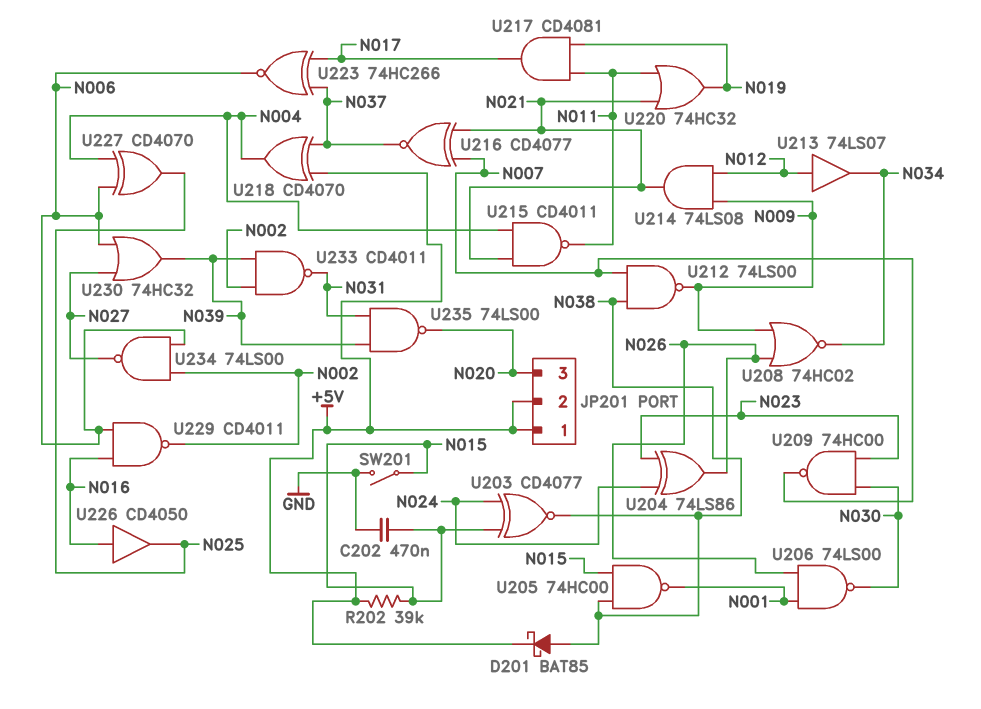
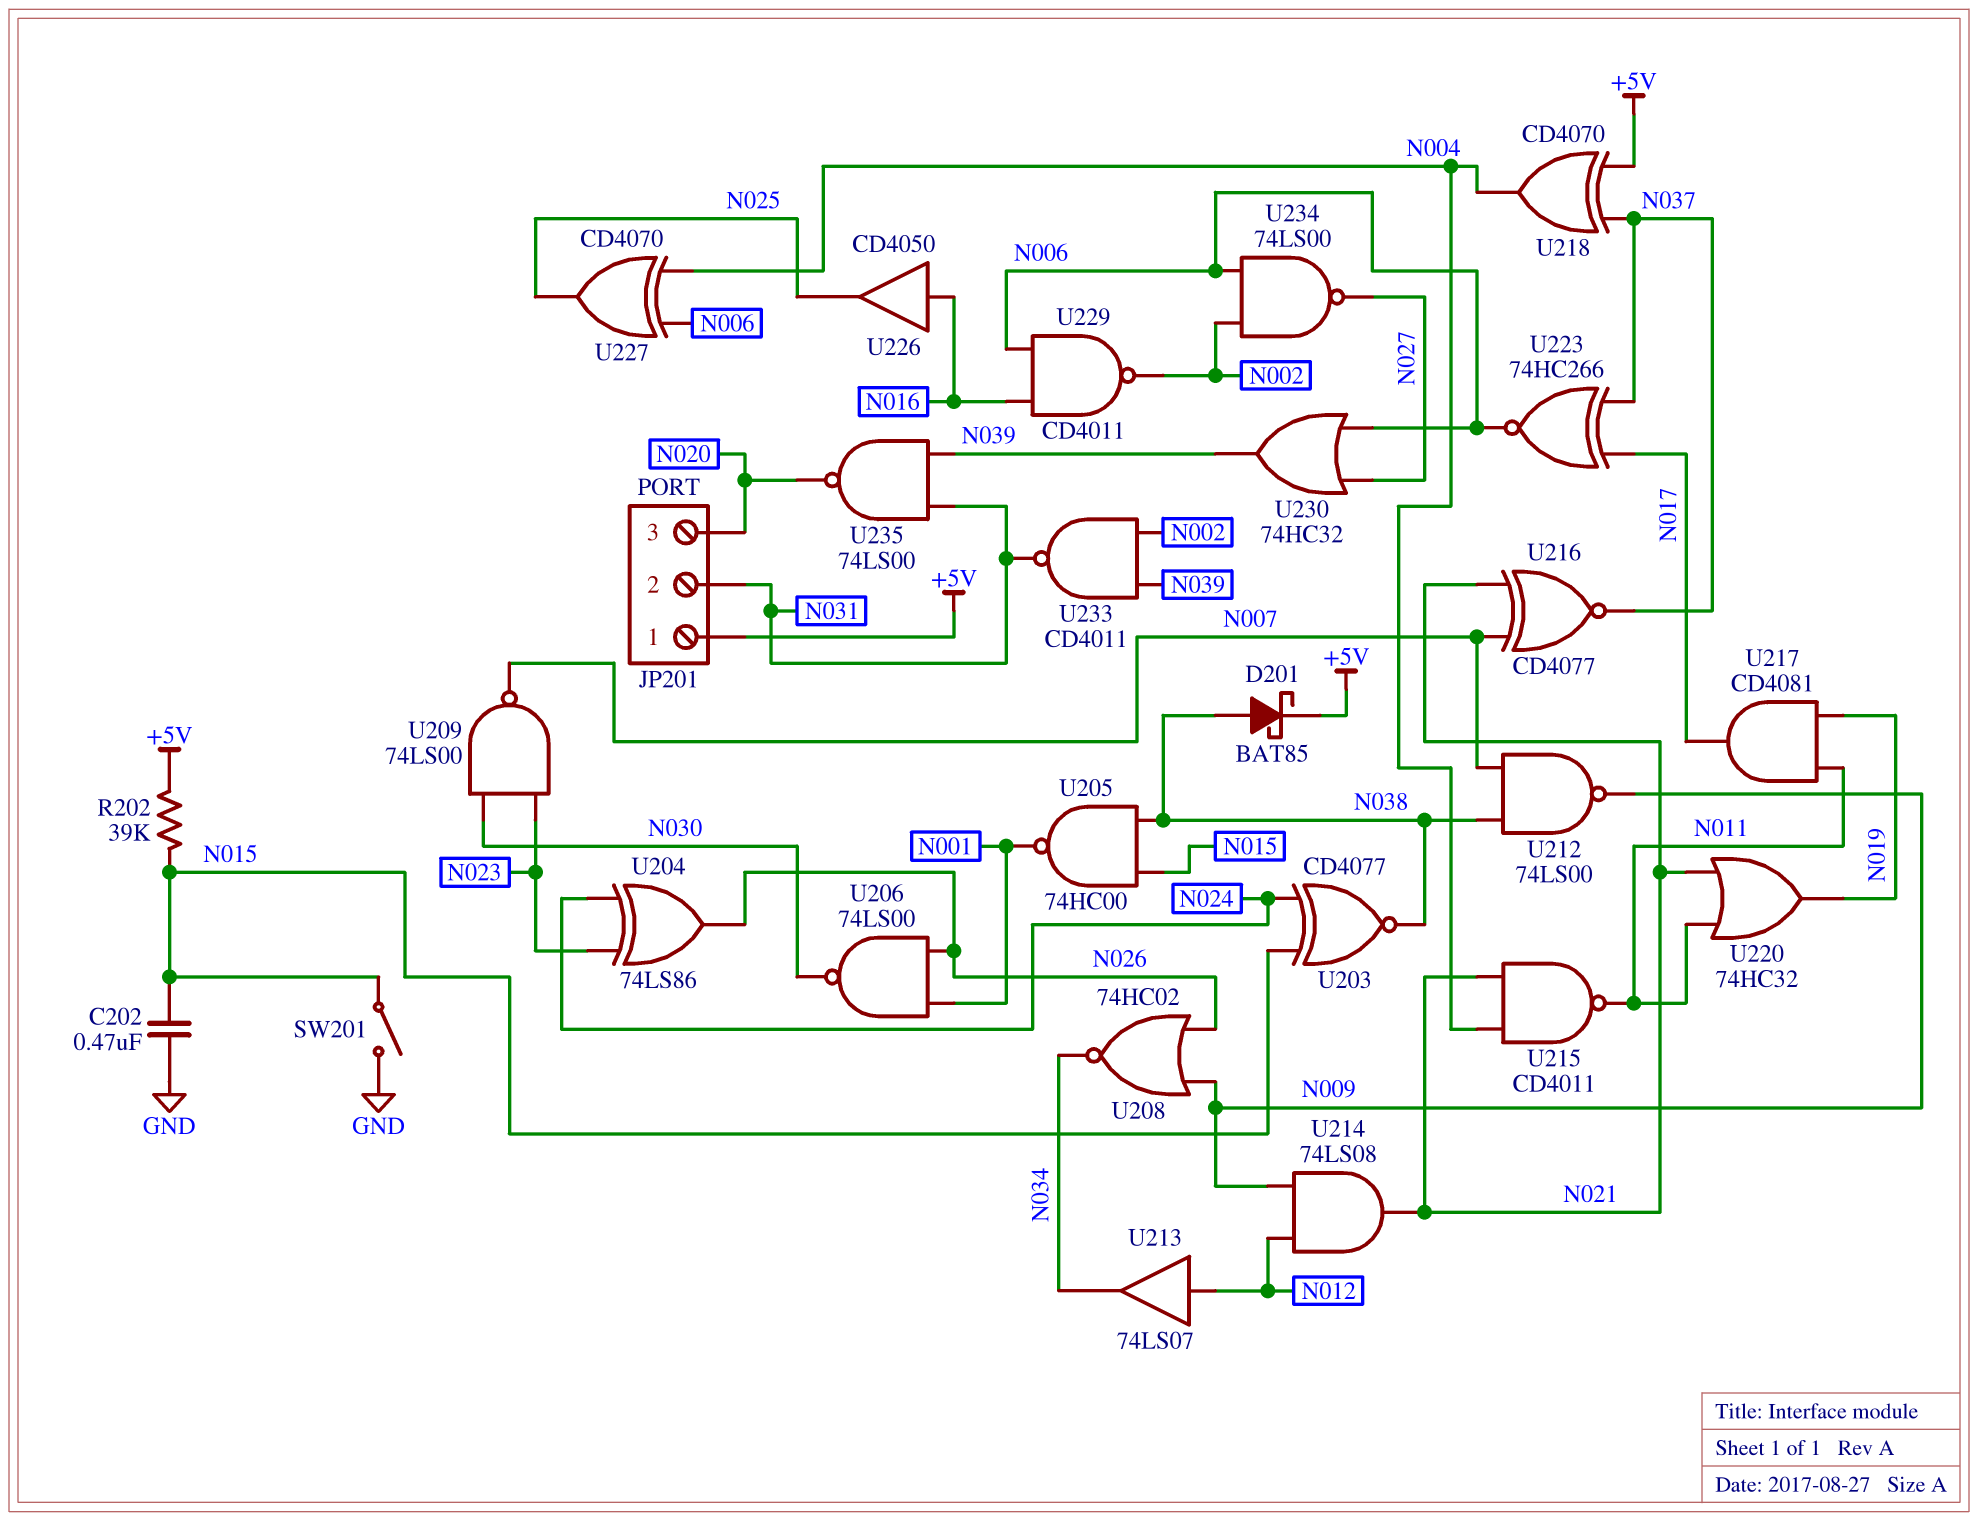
JP201 pin 2: +5V -> N031
U209: NAND 74HC00 (in N023, in N030, out N007) -> NAND 74LS00 (in N023, in N030, out N007)

